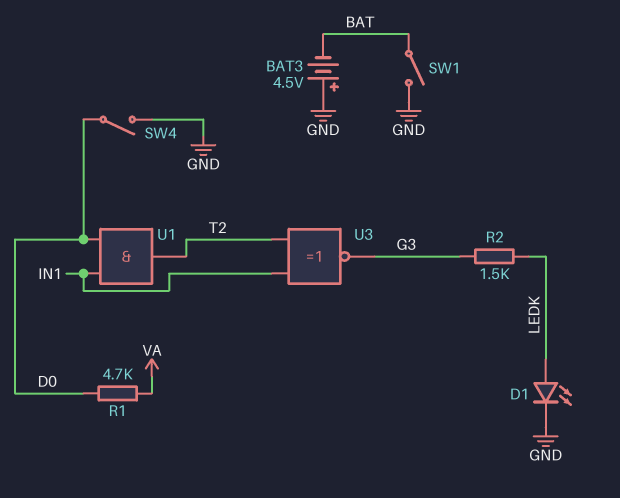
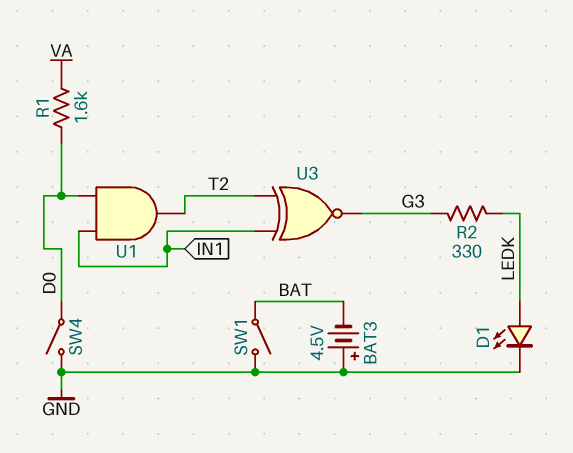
R1: 4.7k (D0, VA) -> 1.6k (D0, VA)
R2: 1.5k (G3, LEDK) -> 330 (G3, LEDK)

